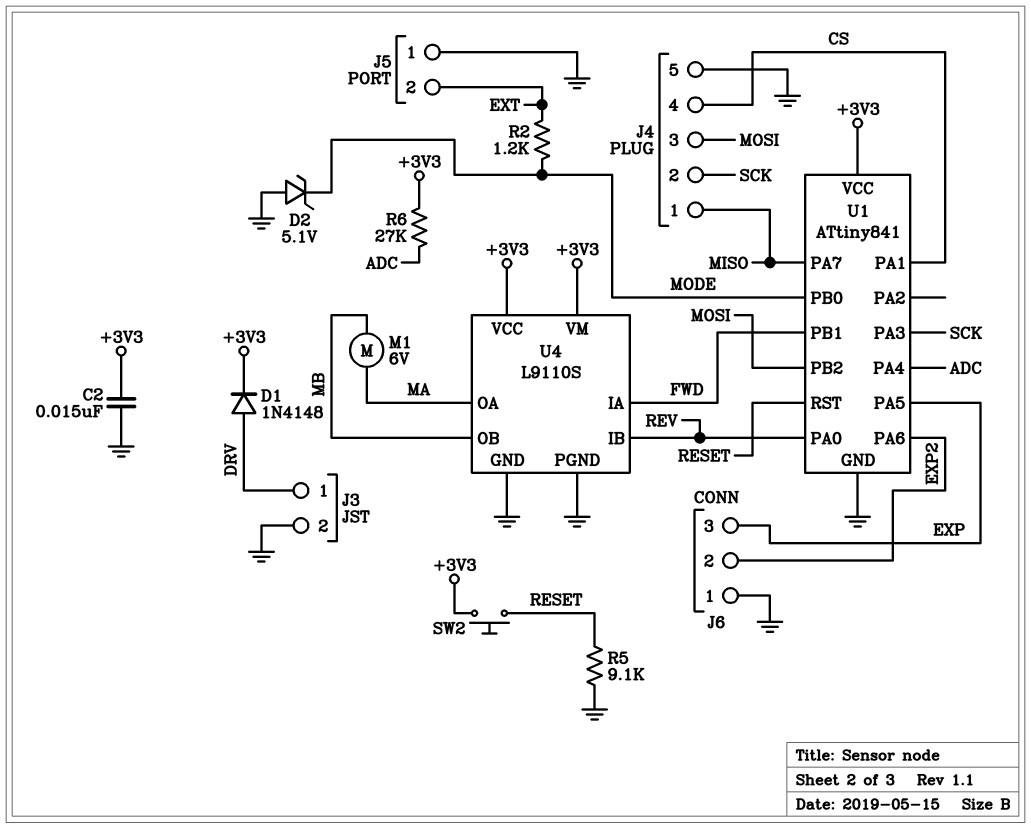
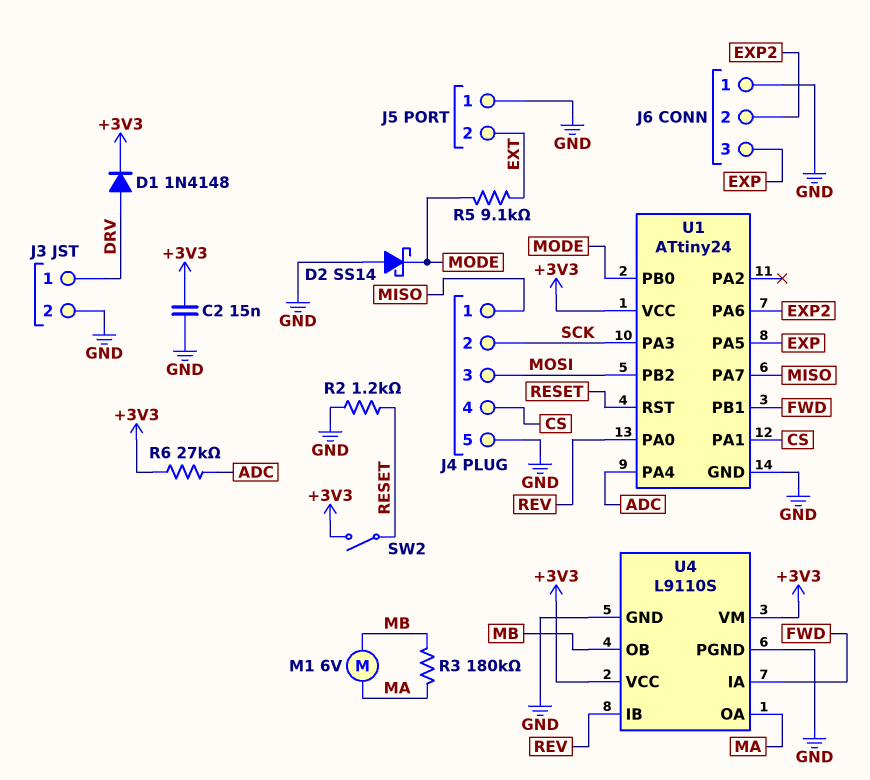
D2: zener 5.1V (A GND, K MODE) -> schottky SS14 (A GND, K MODE)
R2: 1.2k (EXT, MODE) -> 1.2k (GND, RESET)
R3: none -> 180k (MA, MB)
R5: 9.1k (GND, RESET) -> 9.1k (EXT, MODE)
SW2: button (+3V3, RESET) -> switch (+3V3, RESET)
U1: ATtiny841 -> ATtiny24

